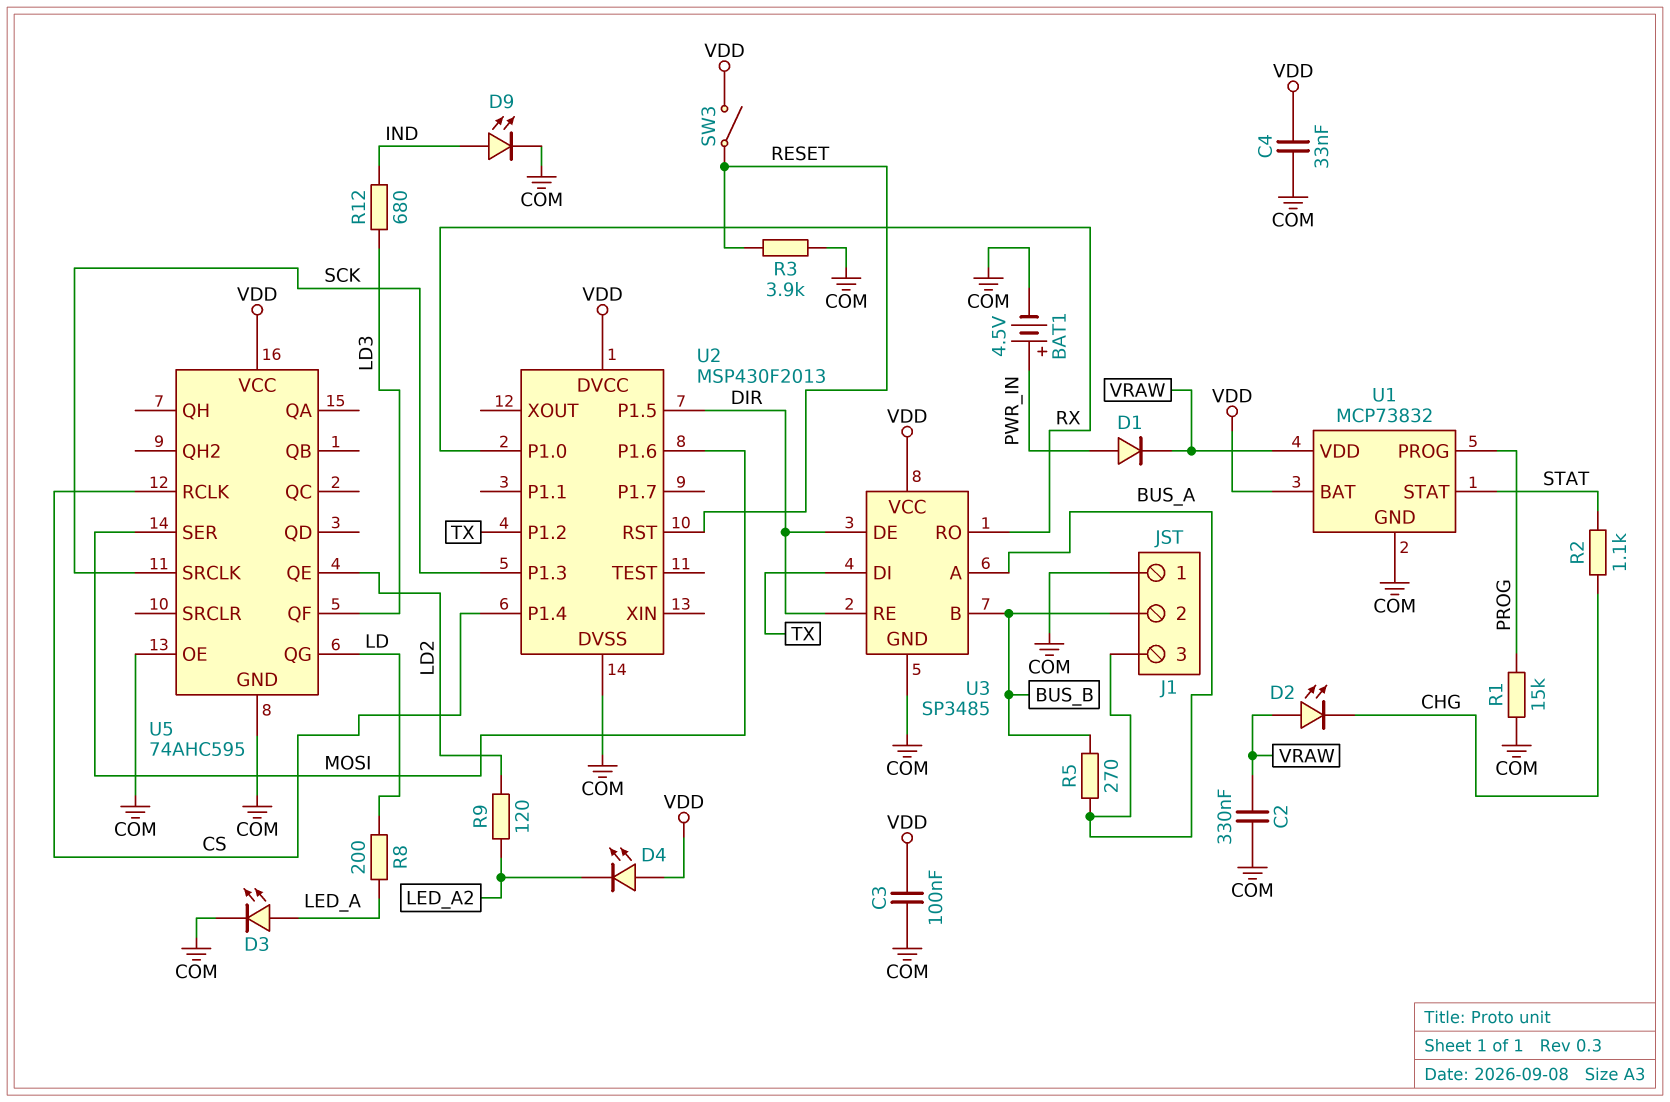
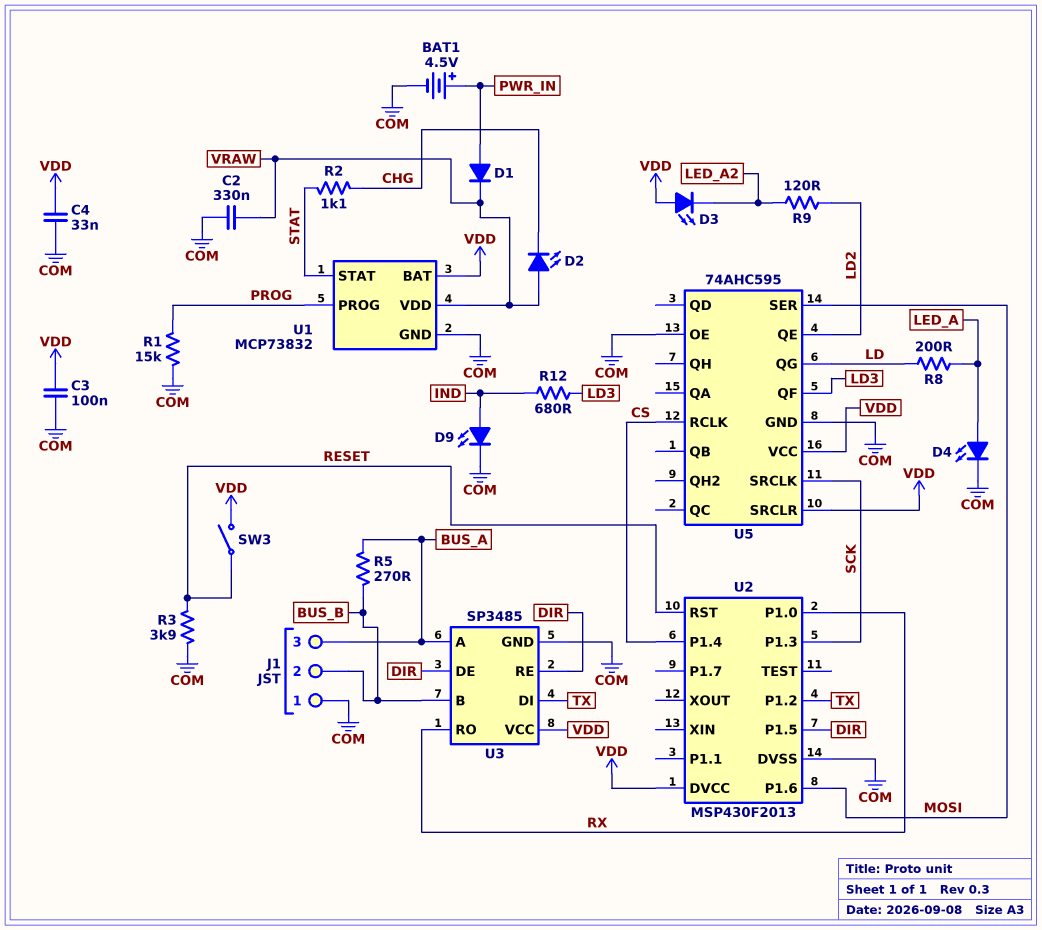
D3: LED (A LED_A, K COM) -> LED (A VDD, K LED_A2)
D4: LED (A VDD, K LED_A2) -> LED (A LED_A, K COM)
U5 pin SRCLR: none -> VDD

